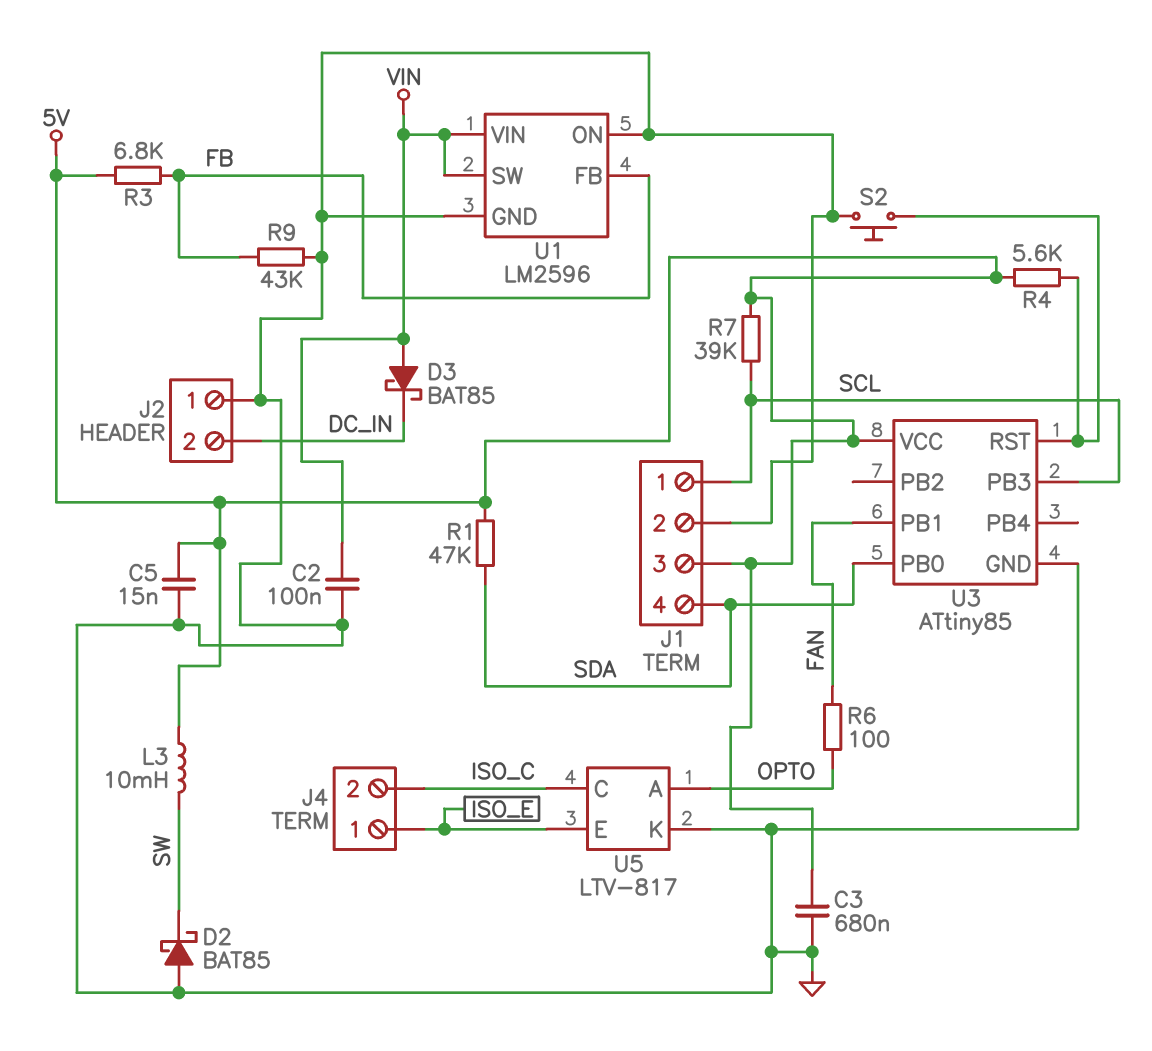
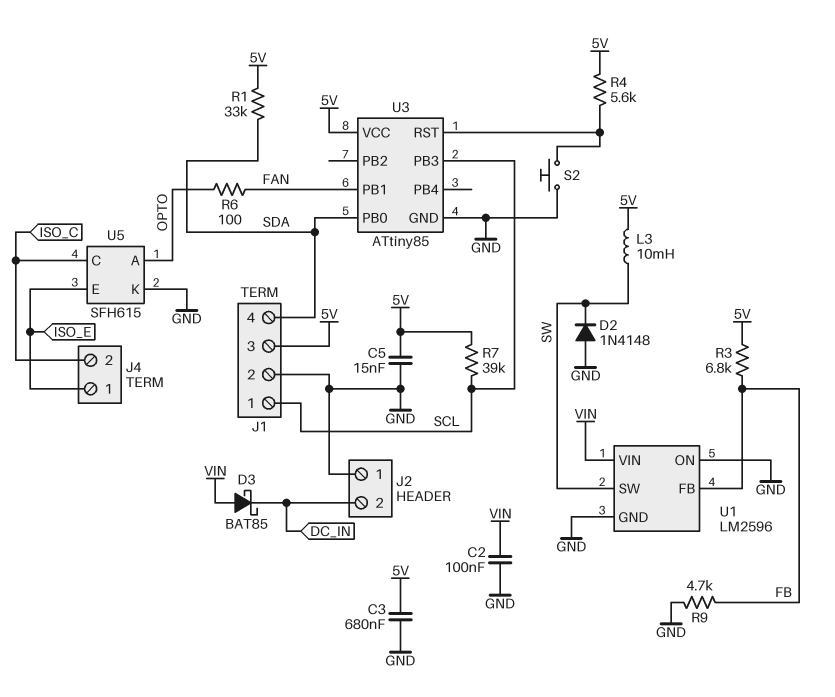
D2: schottky BAT85 (A GND, K SW) -> diode 1N4148 (A GND, K SW)
R1: 47k (5V, SDA) -> 33k (5V, SDA)
R9: 43k (FB, GND) -> 4.7k (FB, GND)
U1 pin SW: VIN -> SW
U5: LTV-817 -> SFH615

